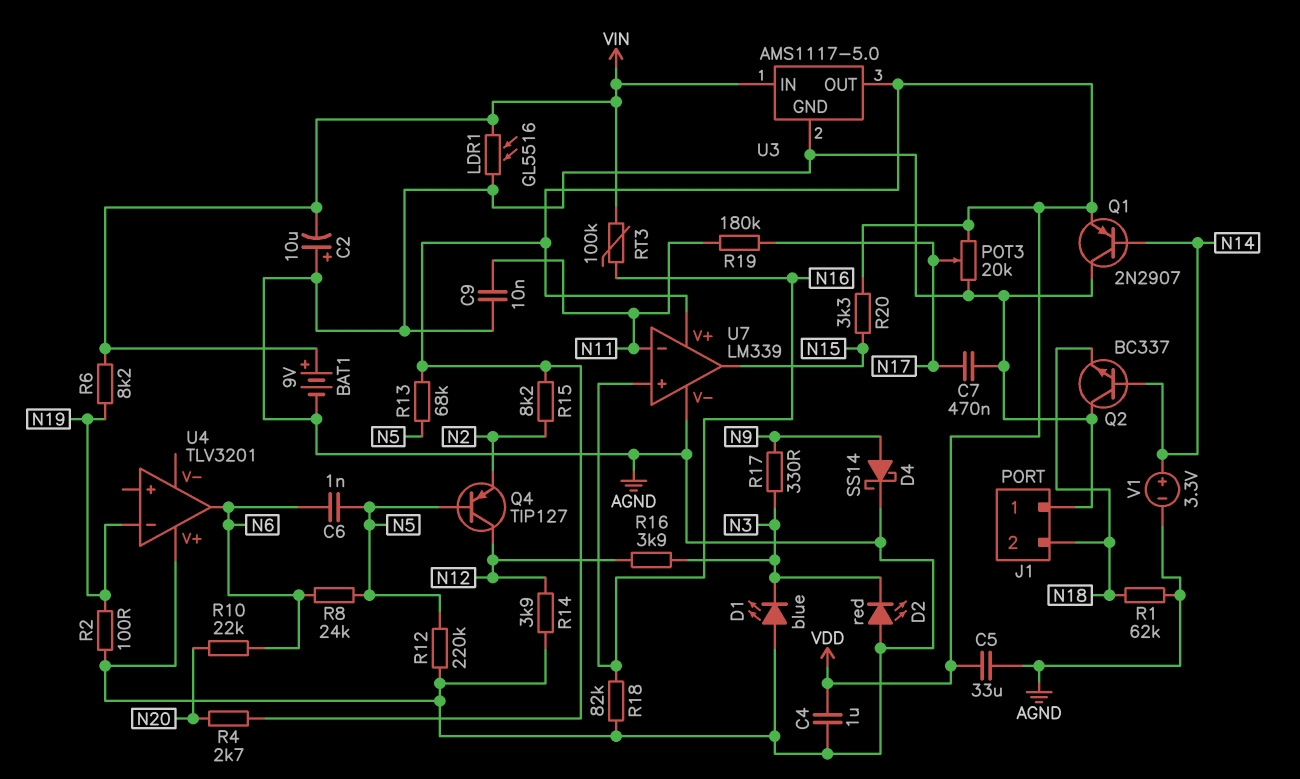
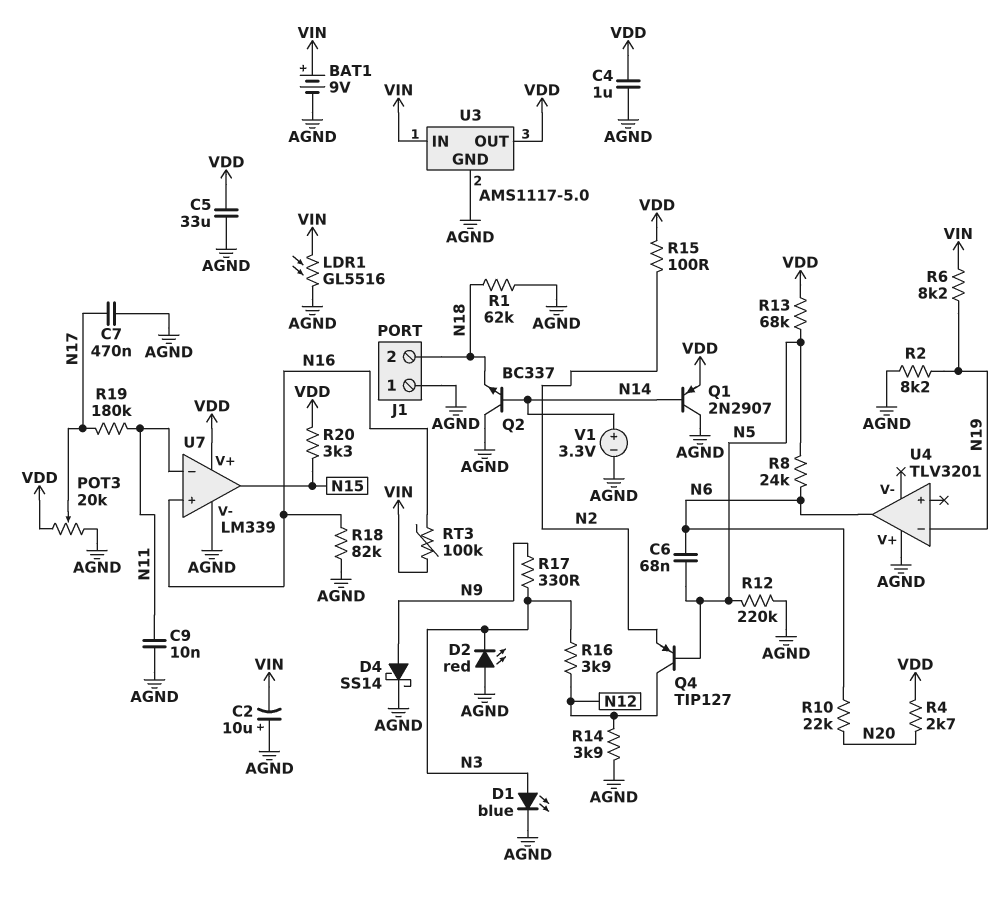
C6: 1nF (N5, N6) -> 68nF (N5, N6)
D1: LED blue (A AGND, K N3) -> LED blue (A N3, K AGND)
R2: 100 (AGND, N19) -> 8.2k (AGND, N19)
R15: 8.2k (N2, VDD) -> 100 (N2, VDD)

